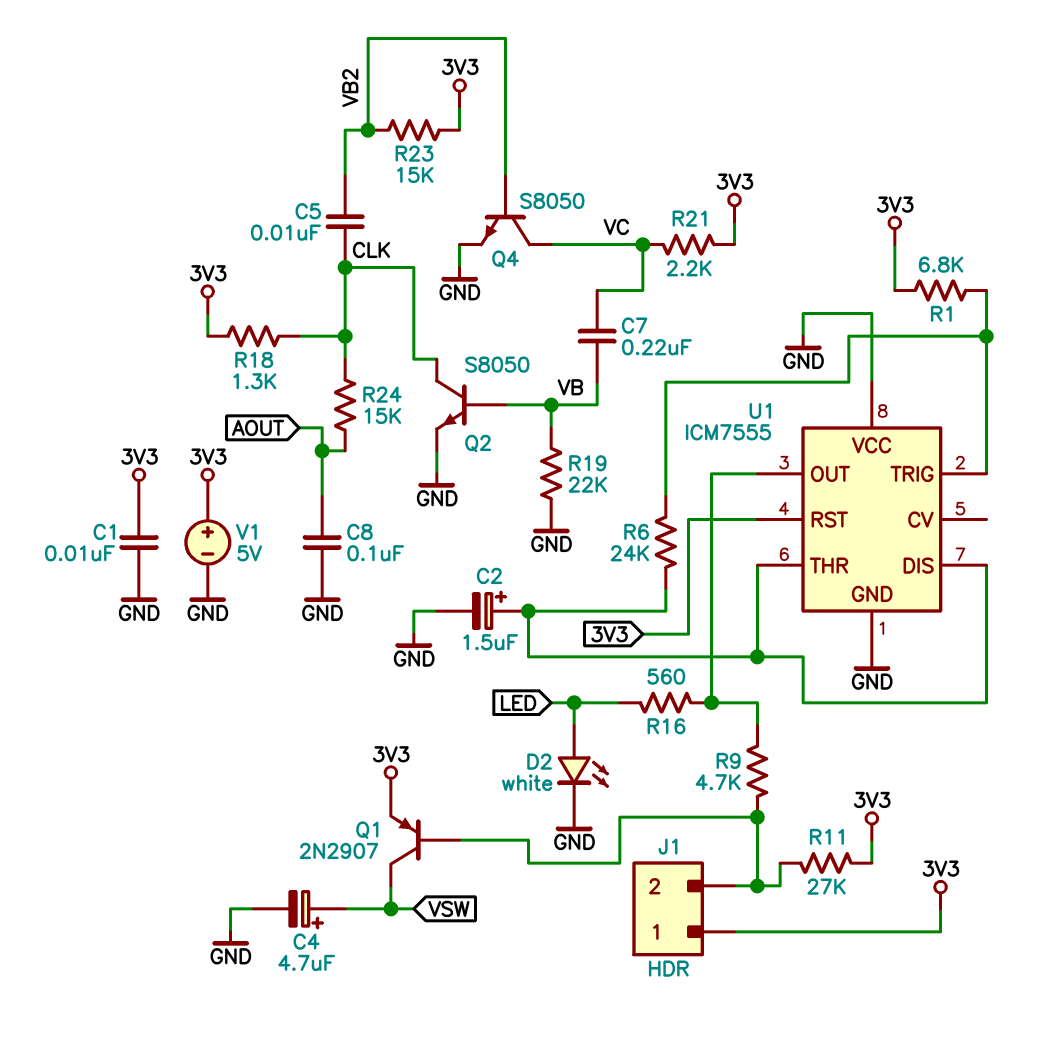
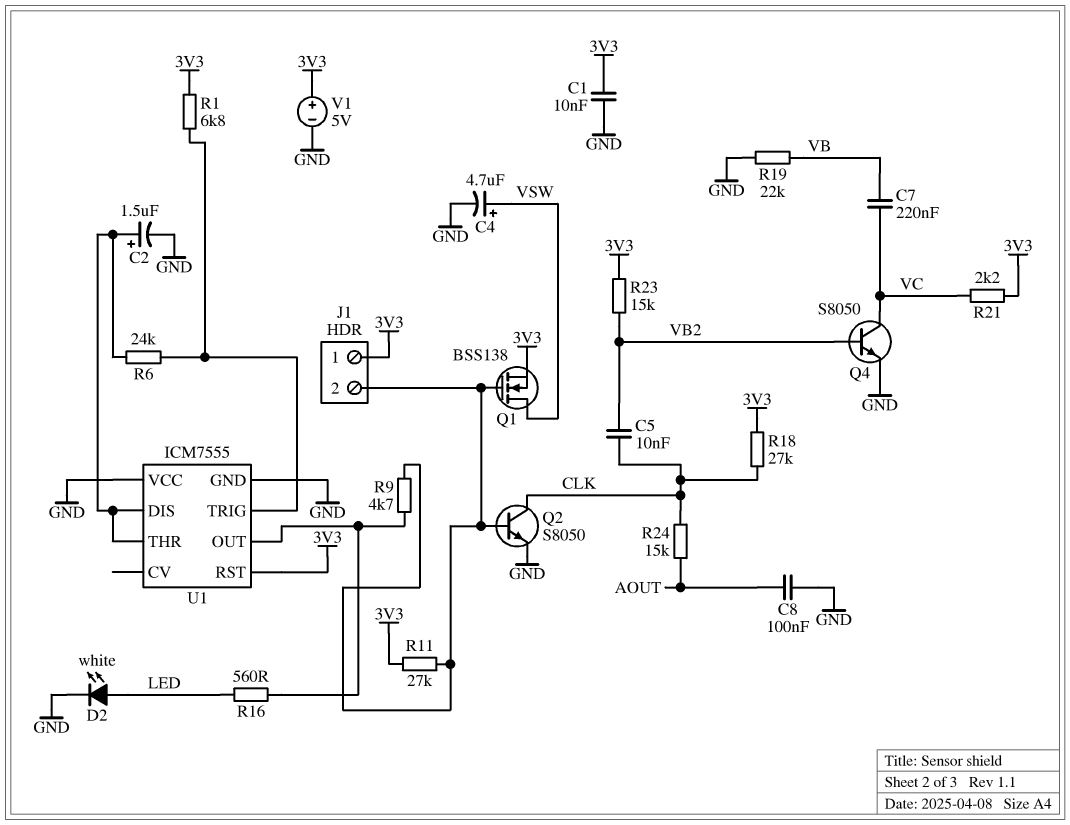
Q1: PNP 2N2907 (B J1/2, C VSW, E 3V3) -> NMOS BSS138 (G J1/2, D VSW, S 3V3)
Q2: NPN S8050 (B VB, C CLK, E GND) -> NPN S8050 (B J1/2, C CLK, E GND)
R18: 1.3k (3V3, CLK) -> 27k (3V3, CLK)

